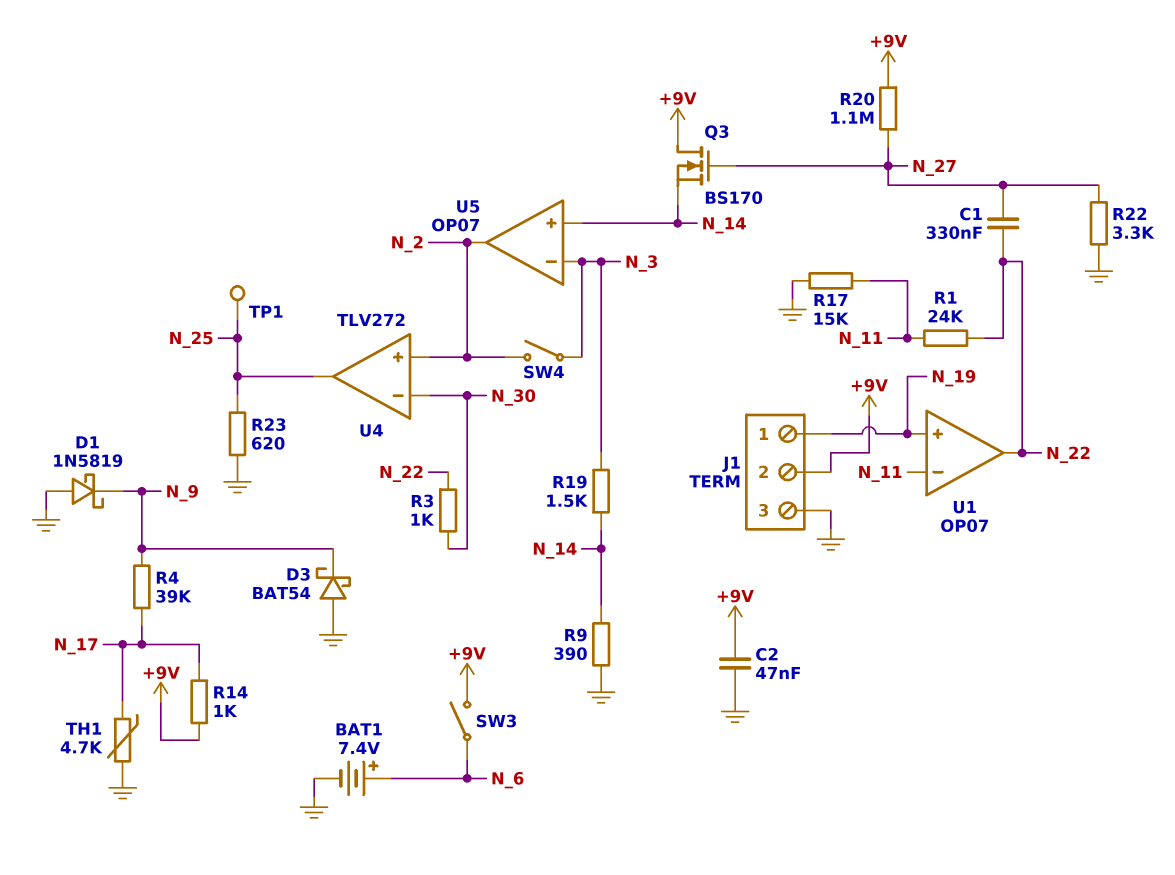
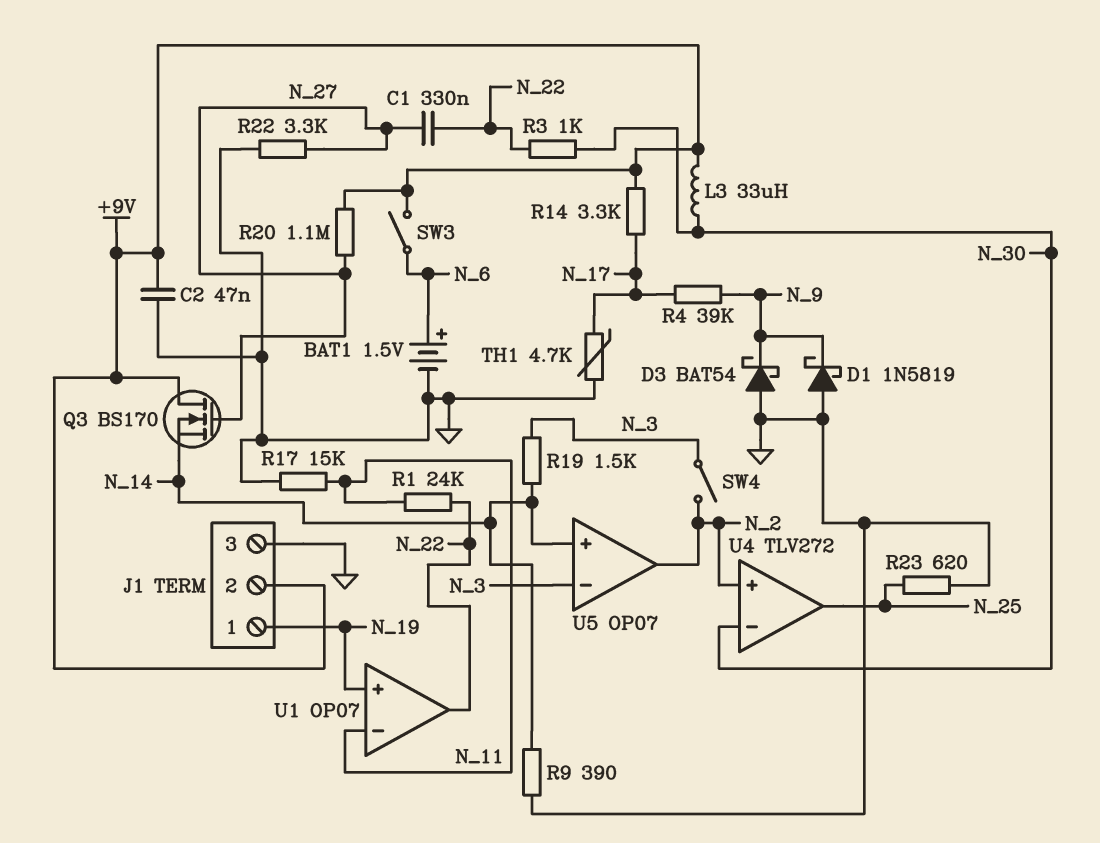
BAT1: 7.4V (plus N_6, minus GND) -> 1.5V (plus N_6, minus GND)
L3: none -> 33uH (+9V, N_30)
R14: 1k (+9V, N_17) -> 3.3k (+9V, N_17)
TP1: test point (N_25) -> none

